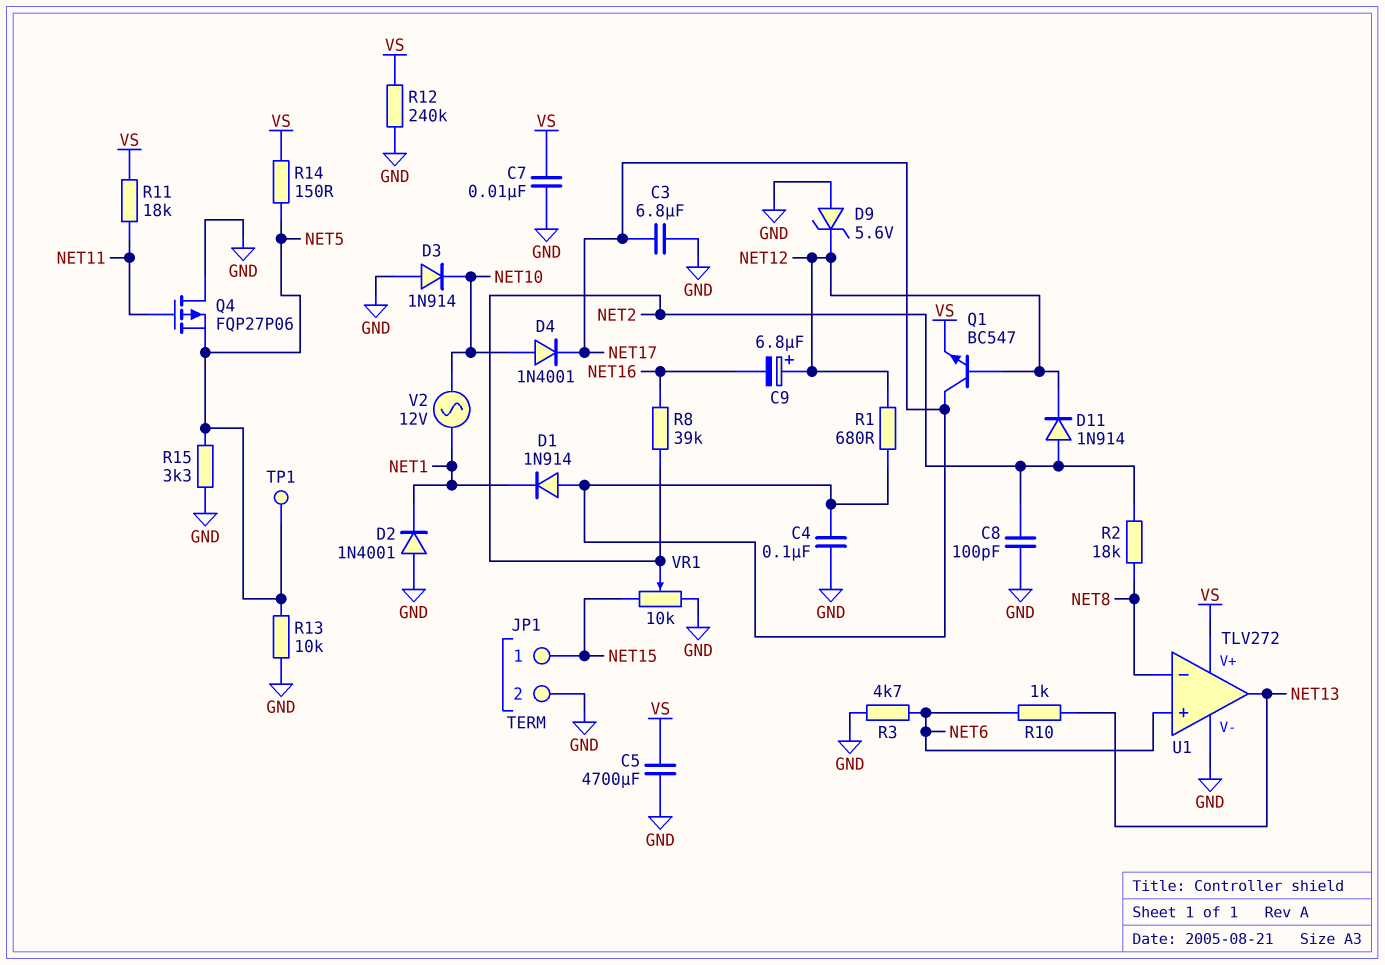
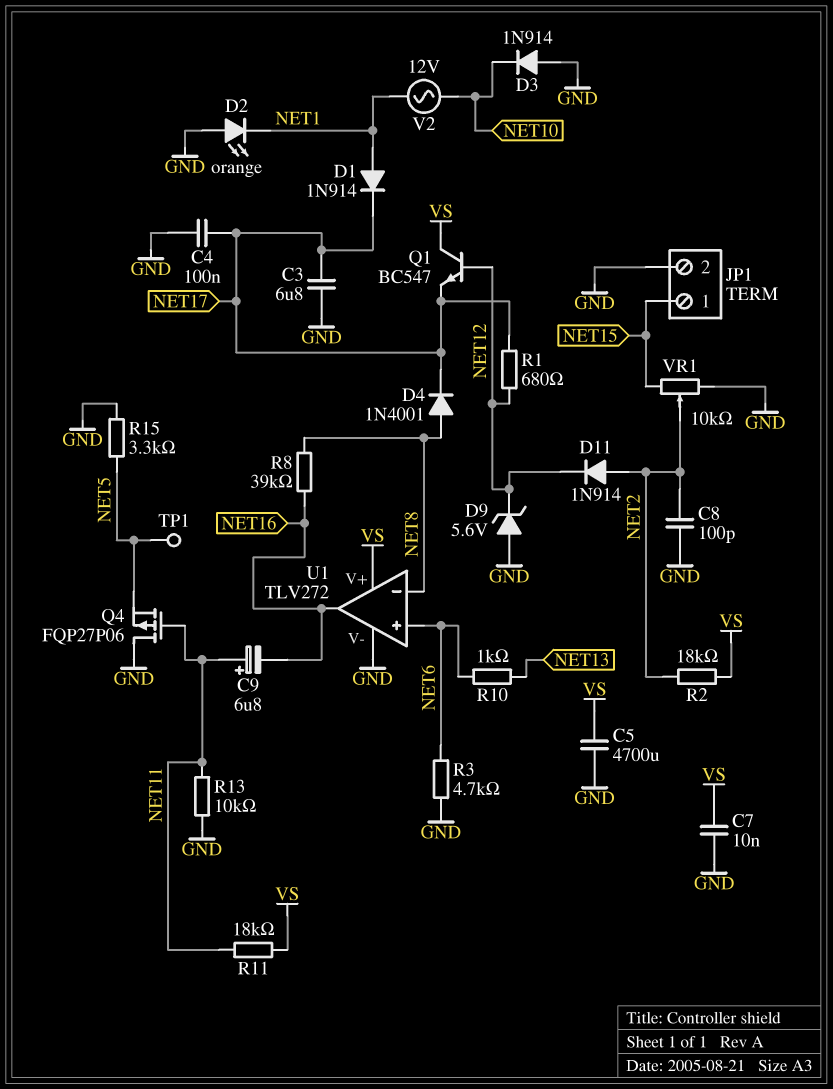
C9: 6.8uF (plus NET12, minus NET16) -> 6.8uF (plus NET11, minus NET16)
D1: diode 1N914 (A NET17, K NET1) -> diode 1N914 (A NET1, K NET17)
D2: diode 1N4001 (A GND, K NET1) -> LED orange (A GND, K NET1)
D4: diode 1N4001 (A NET10, K NET17) -> diode 1N4001 (A NET8, K NET17)
Q1: NPN BC547 (B NET12, C NET17, E VS) -> NPN BC547 (B NET12, C VS, E NET17)
R2: 18k (NET2, NET8) -> 18k (NET2, VS)
R8: 39k (NET2, NET16) -> 39k (NET8, NET16)
R12: 240k (GND, VS) -> none
R13: 10k (GND, NET5) -> 10k (GND, NET11)
R14: 150 (NET5, VS) -> none
U1 pin out: NET13 -> NET16

